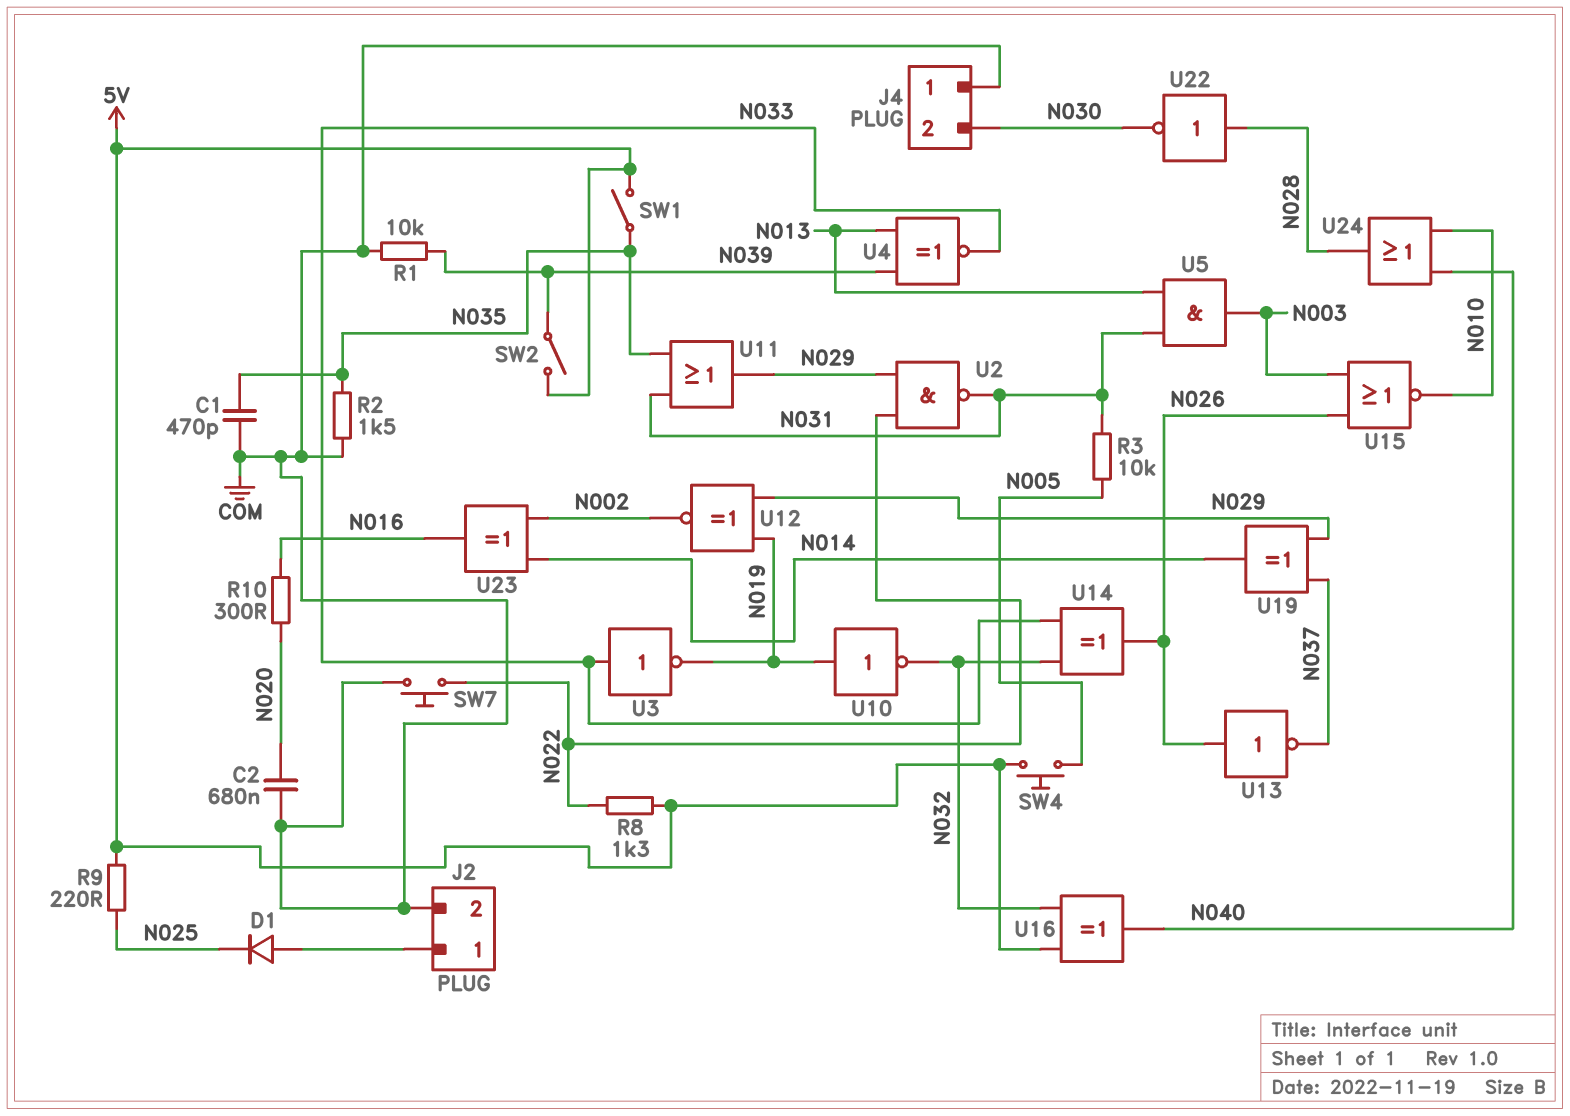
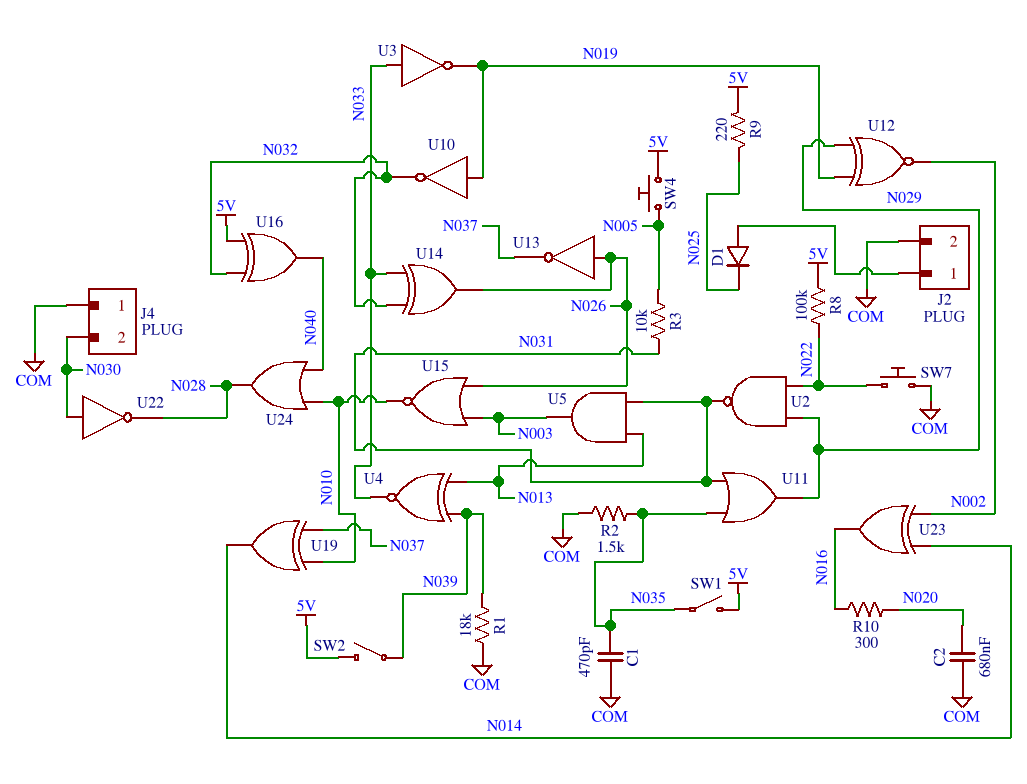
R1: 10k (COM, N039) -> 18k (COM, N039)
R8: 1.3k (5V, N022) -> 100k (5V, N022)
U19: XOR (in N029, in N037, out N014) -> XOR (in N010, in N037, out N014)
U22: NOT (in N028, out N030) -> NOT (in N030, out N028)

